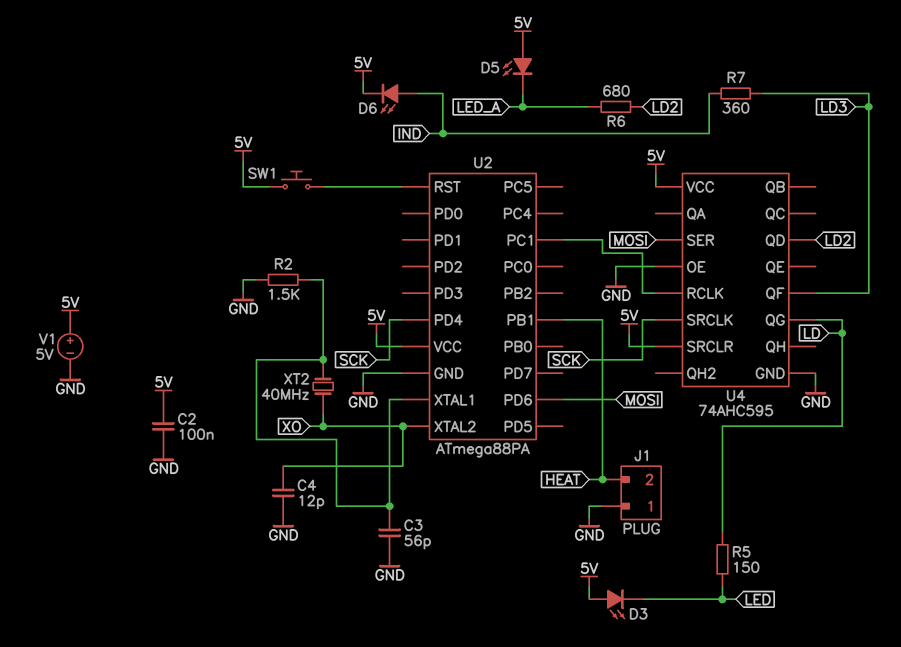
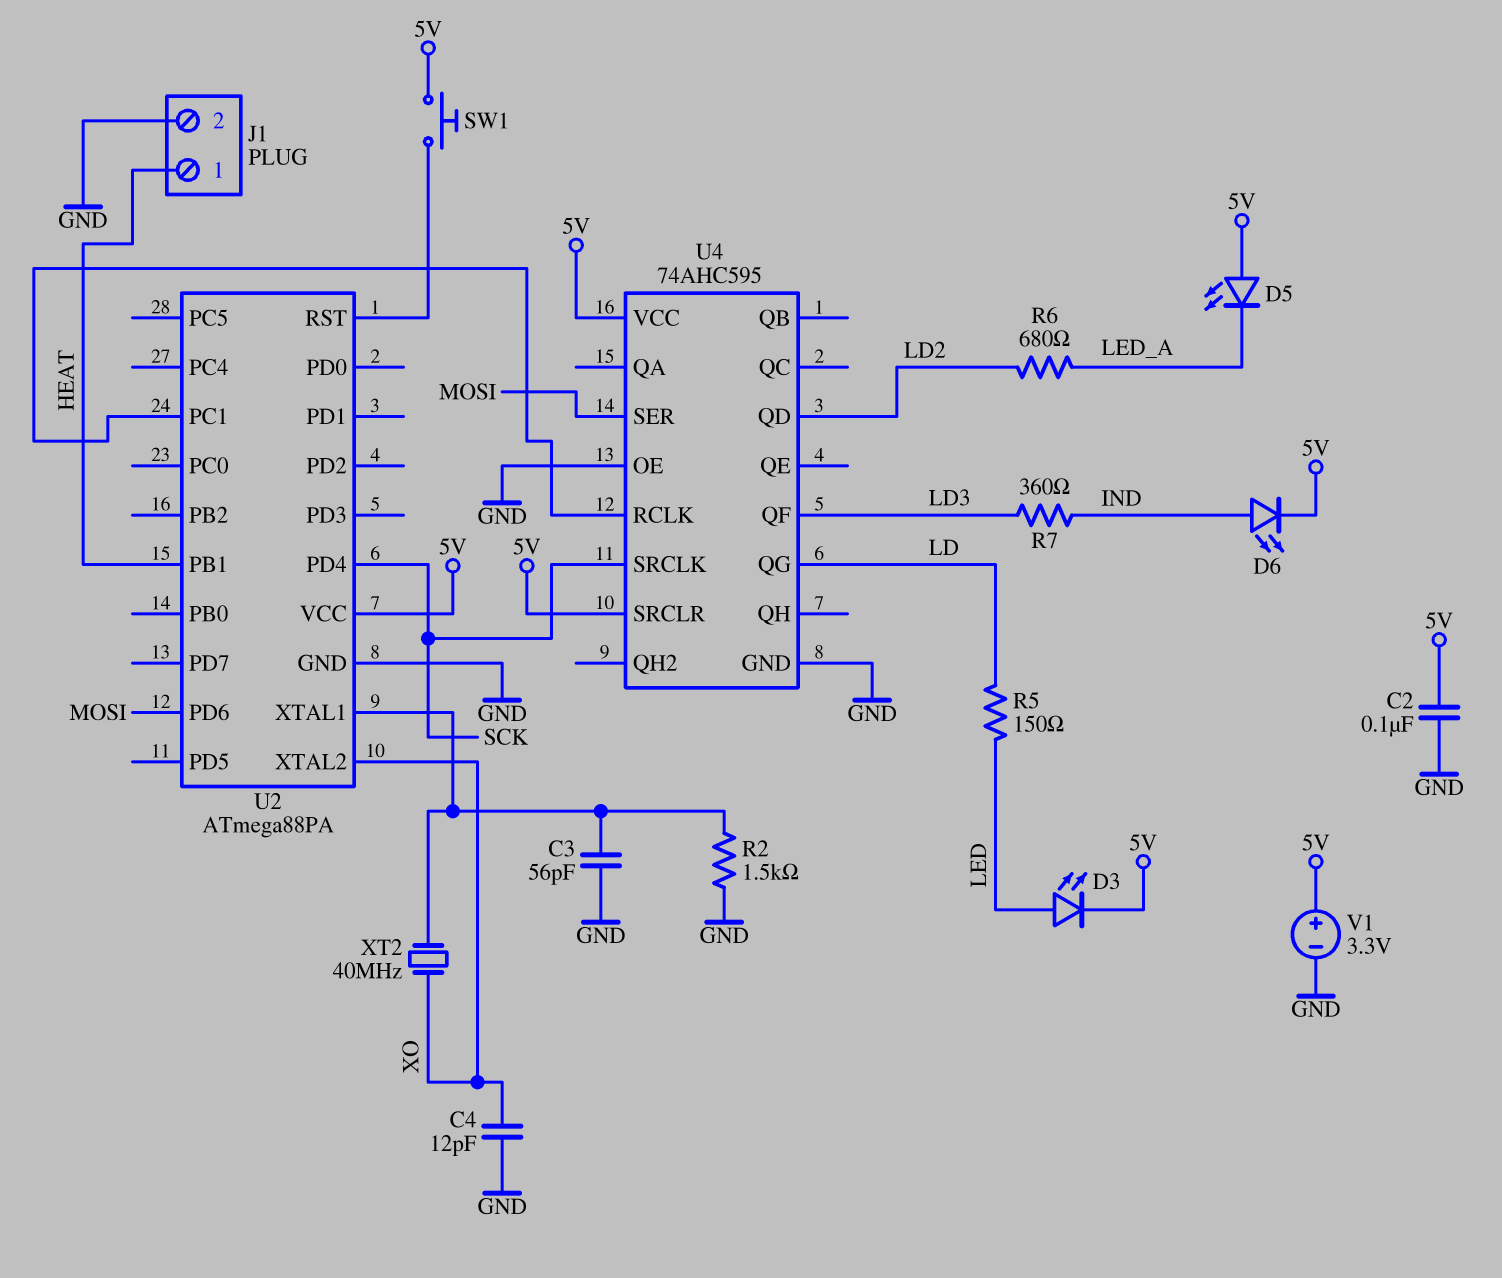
D3: LED (A 5V, K LED) -> LED (A LED, K 5V)
J1 pin 1: GND -> HEAT
J1 pin 2: HEAT -> GND
V1: 5V (plus 5V, minus GND) -> 3.3V (plus 5V, minus GND)

